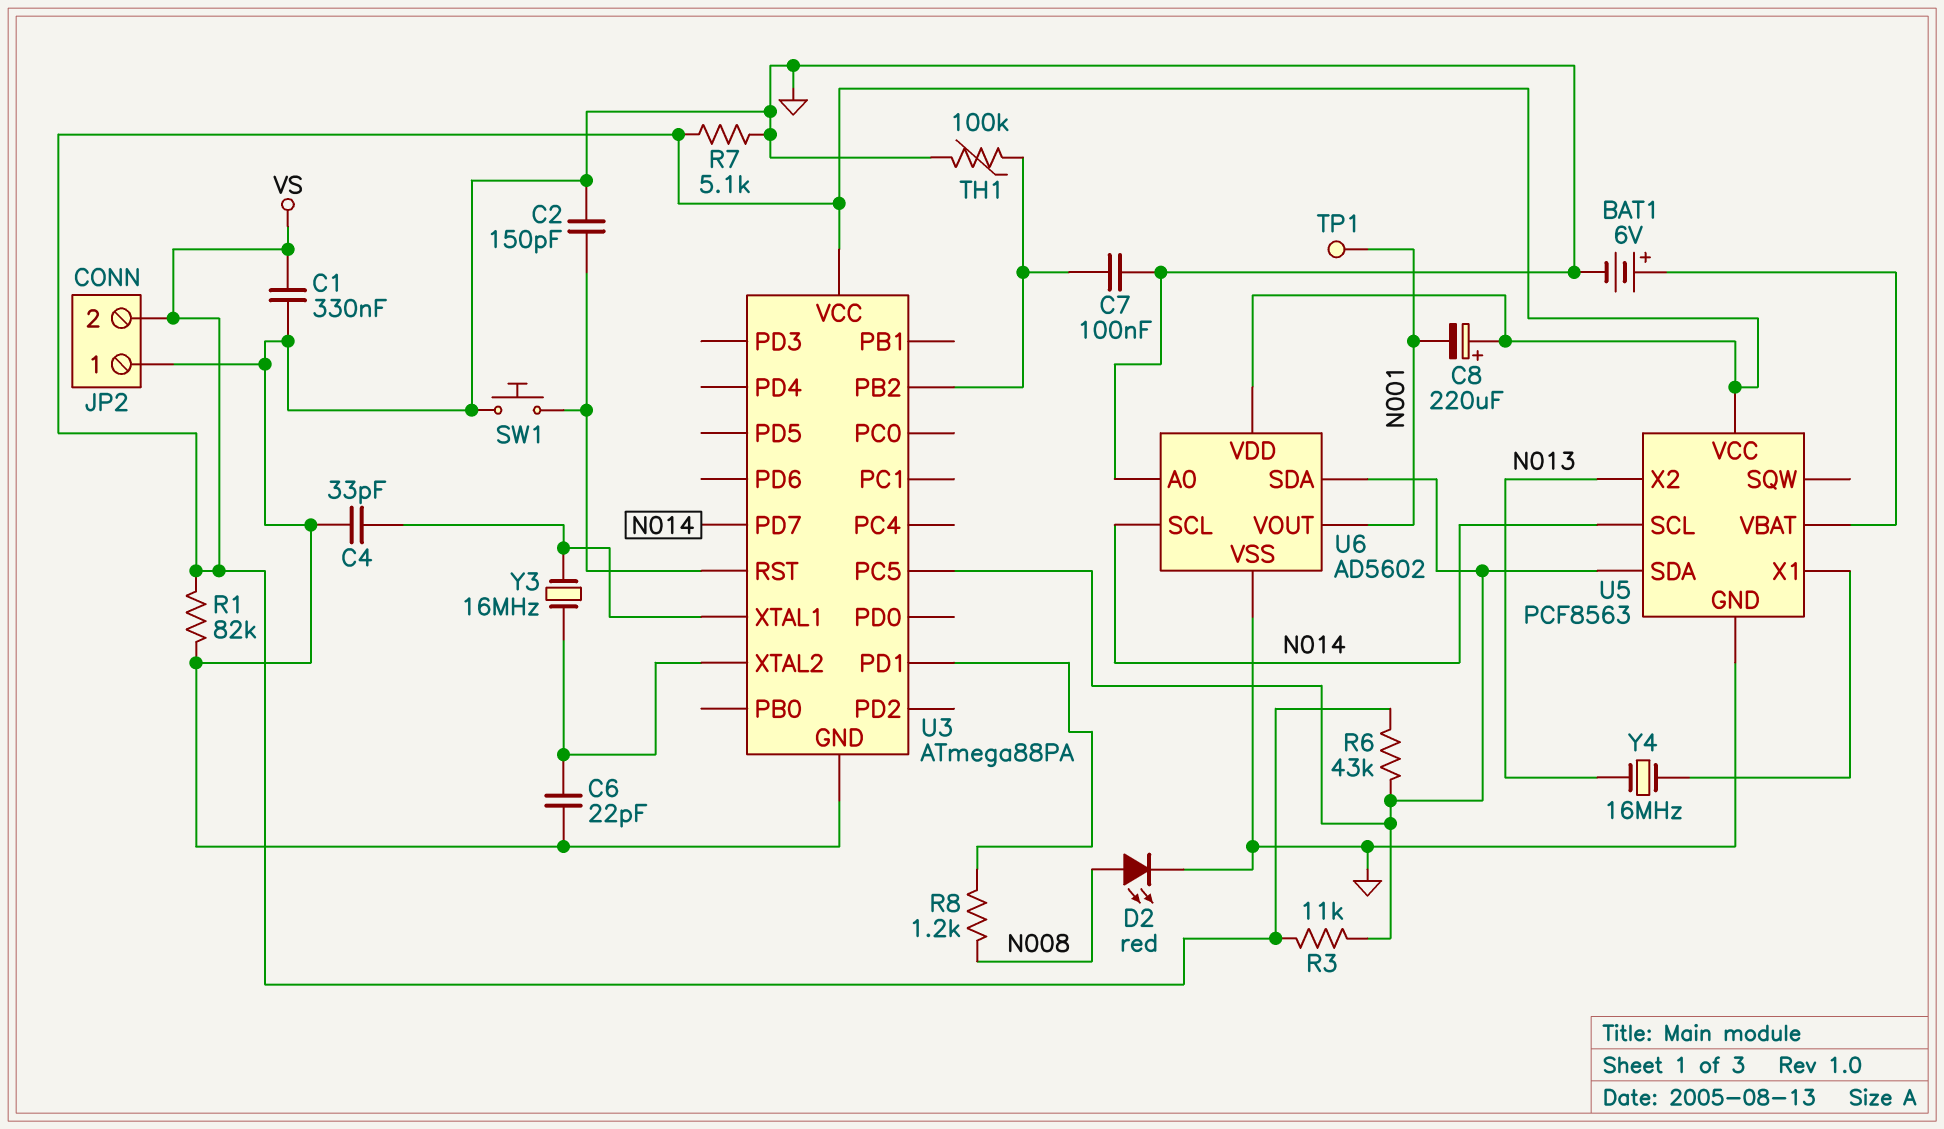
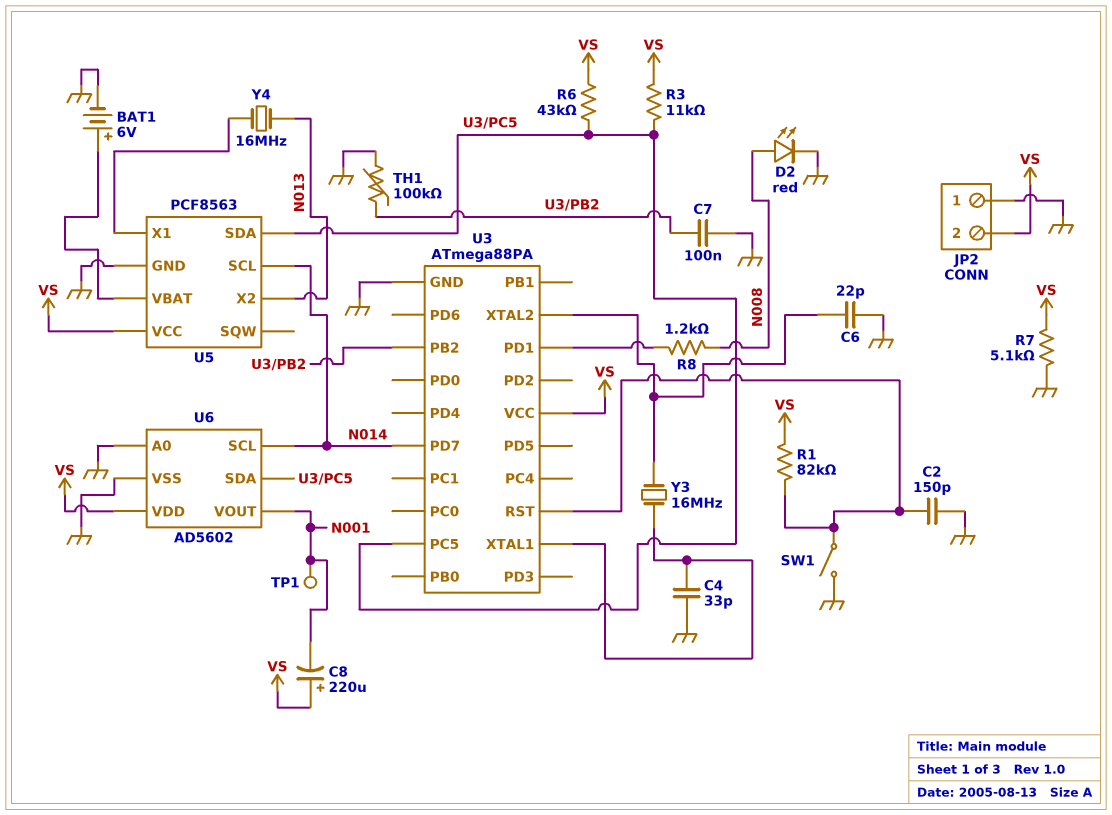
C1: 330nF (GND, VS) -> none
R1: 82k (GND, VS) -> 82k (U3/RST, VS)
SW1: button (GND, U3/RST) -> switch (GND, U3/RST)

